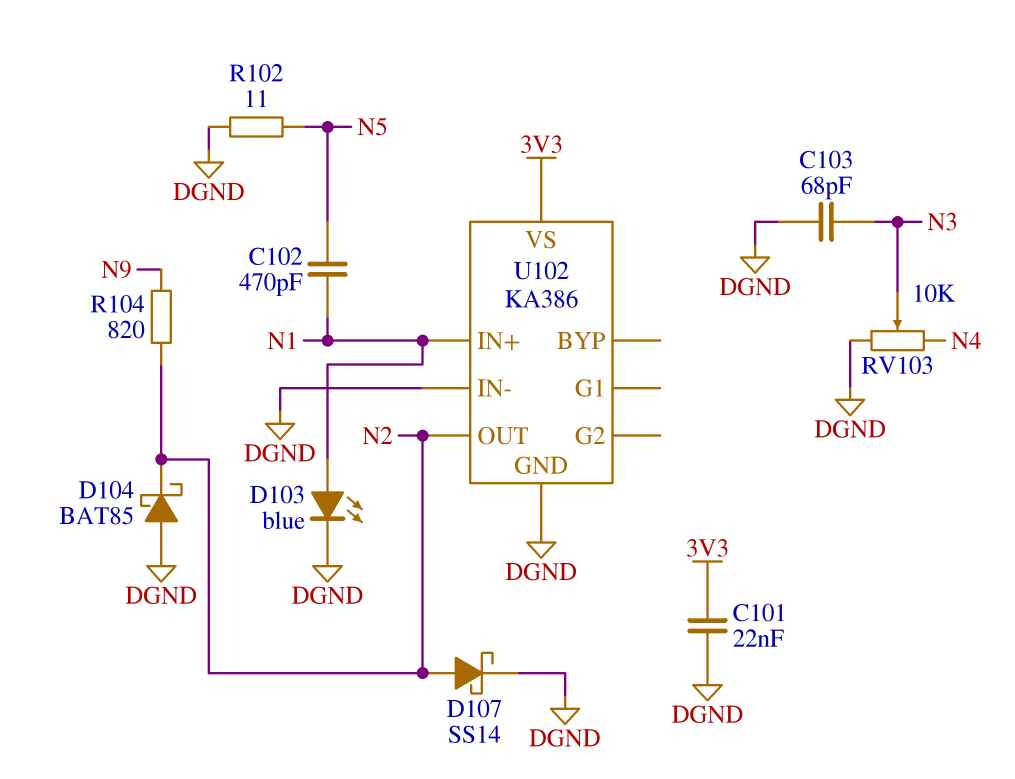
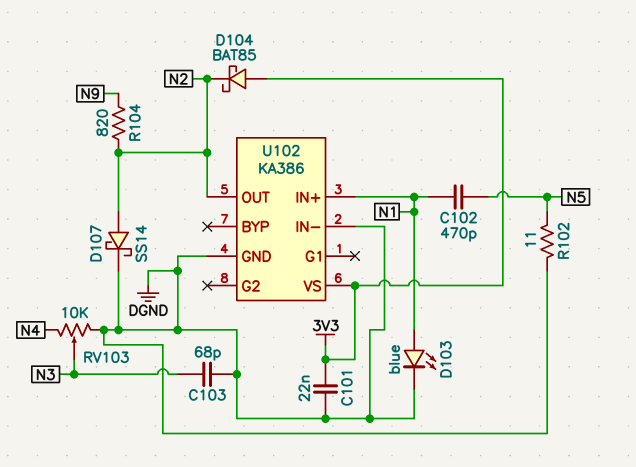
D104: schottky BAT85 (A DGND, K N2) -> schottky BAT85 (A 3V3, K N2)

